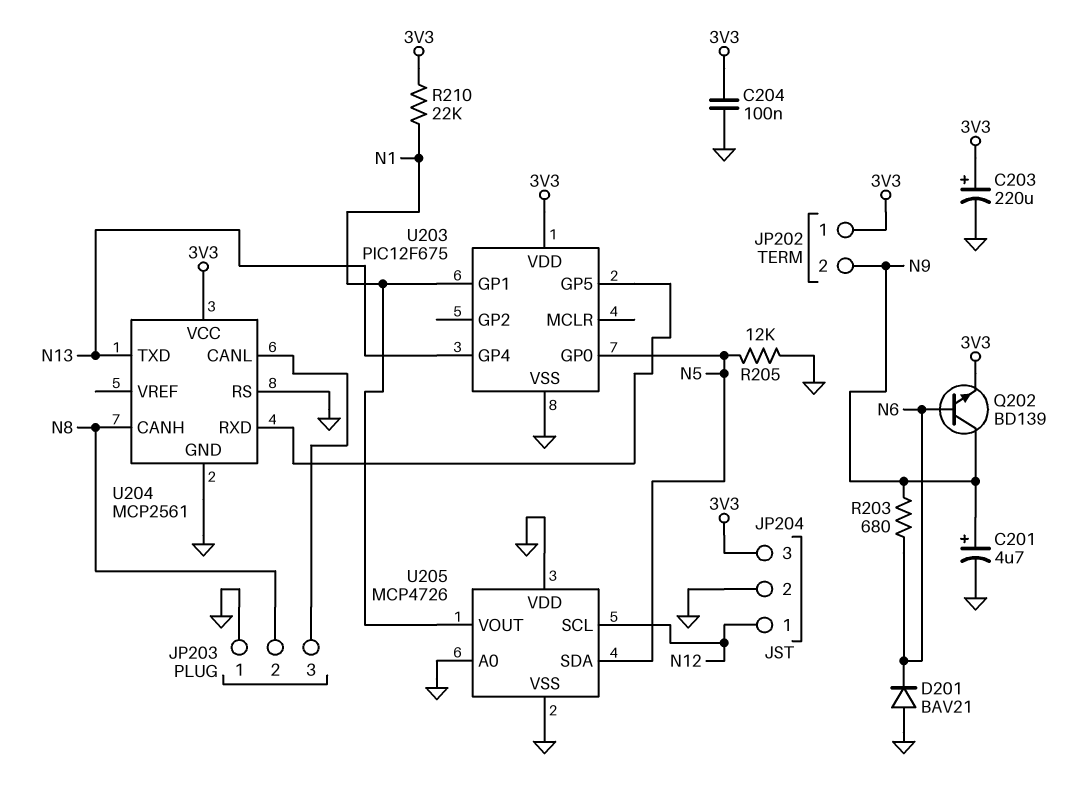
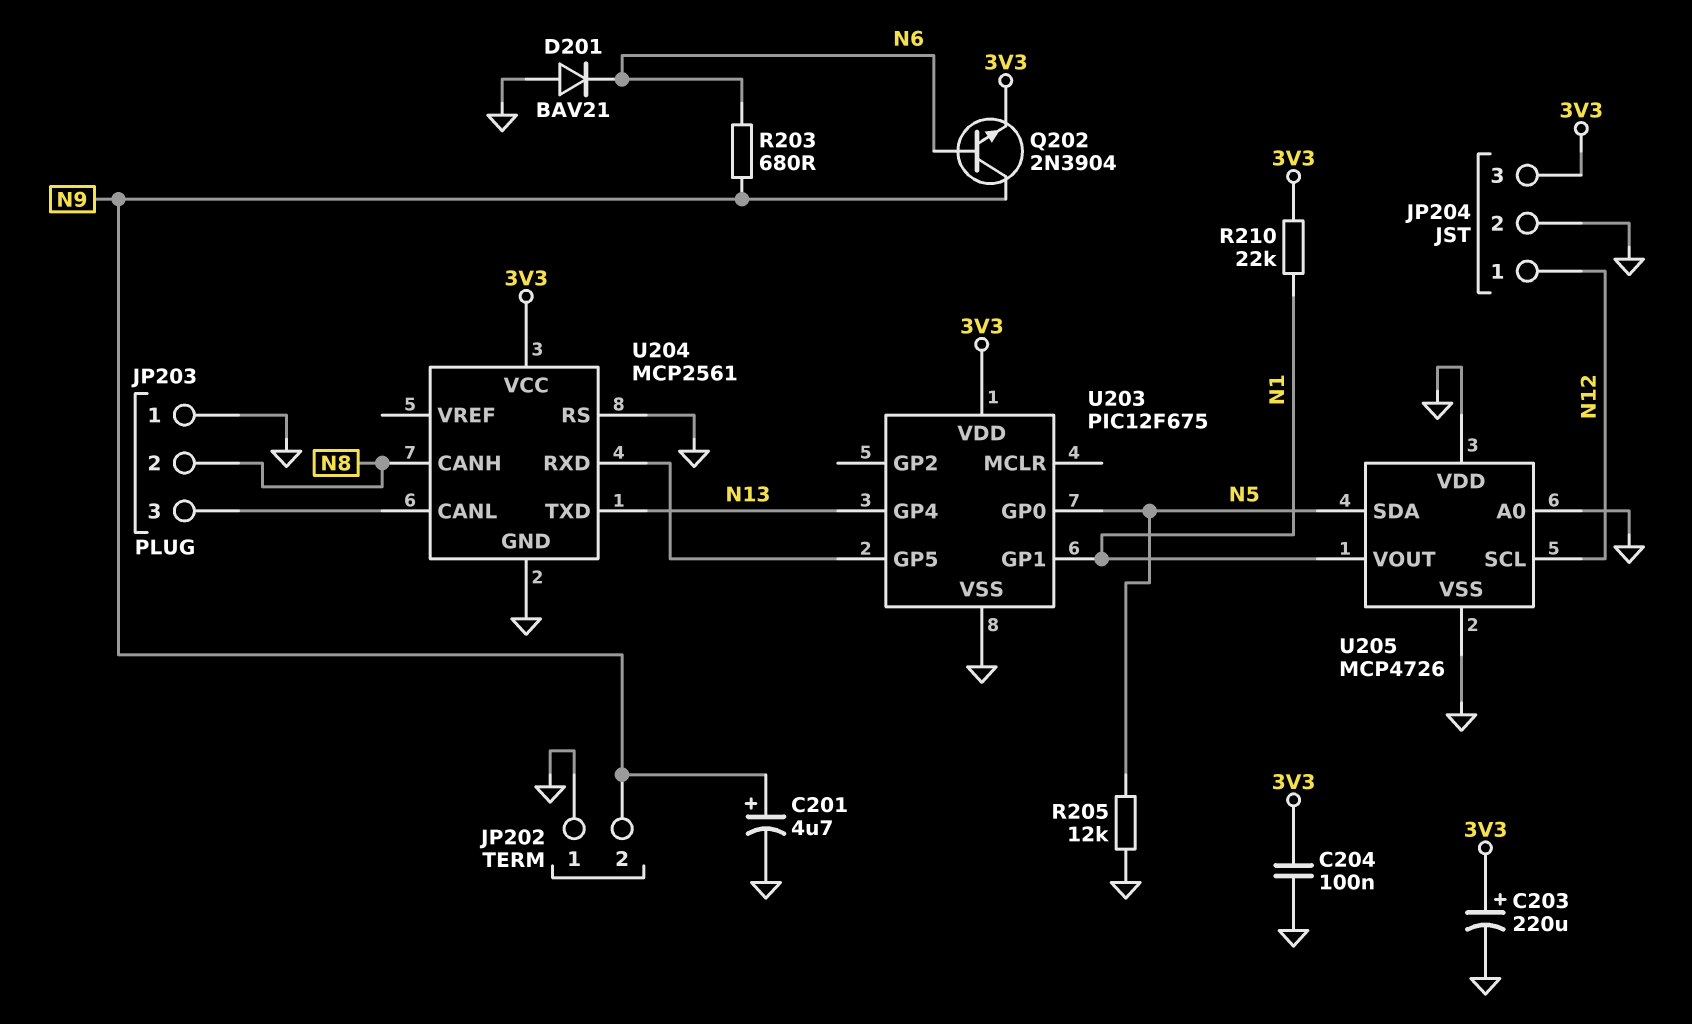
JP202 pin 1: 3V3 -> GND
Q202: NPN BD139 (B N6, C N9, E 3V3) -> NPN 2N3904 (B N6, C N9, E 3V3)

